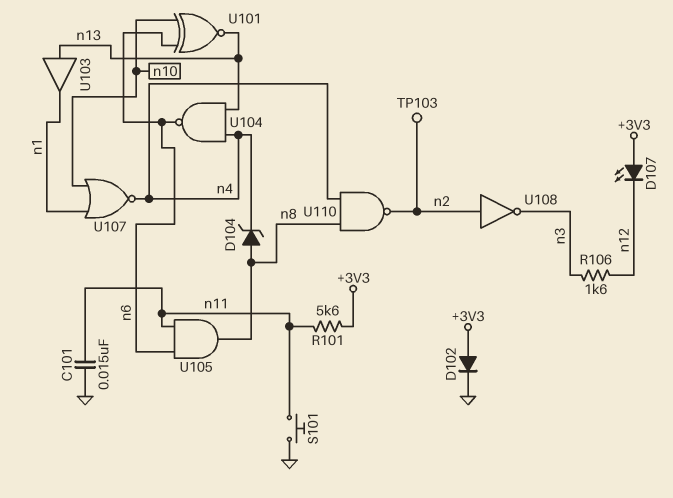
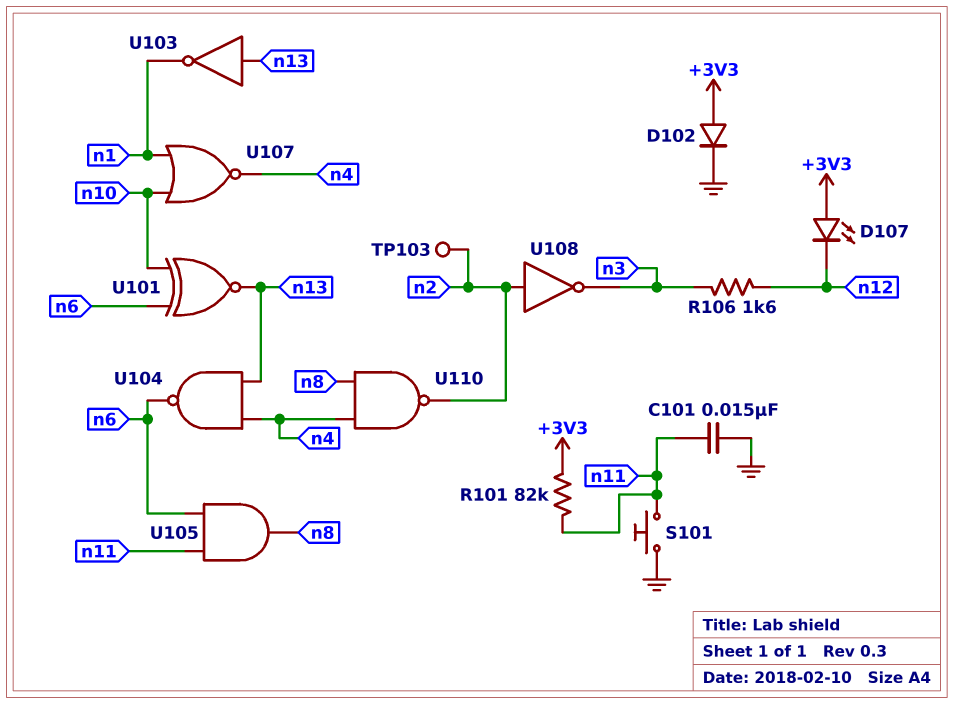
D104: zener (A n8, K n4) -> none
R101: 5.6k (+3V3, n11) -> 82k (+3V3, n11)
U103: buffer (in n13, out n1) -> NOT (in n13, out n1)

